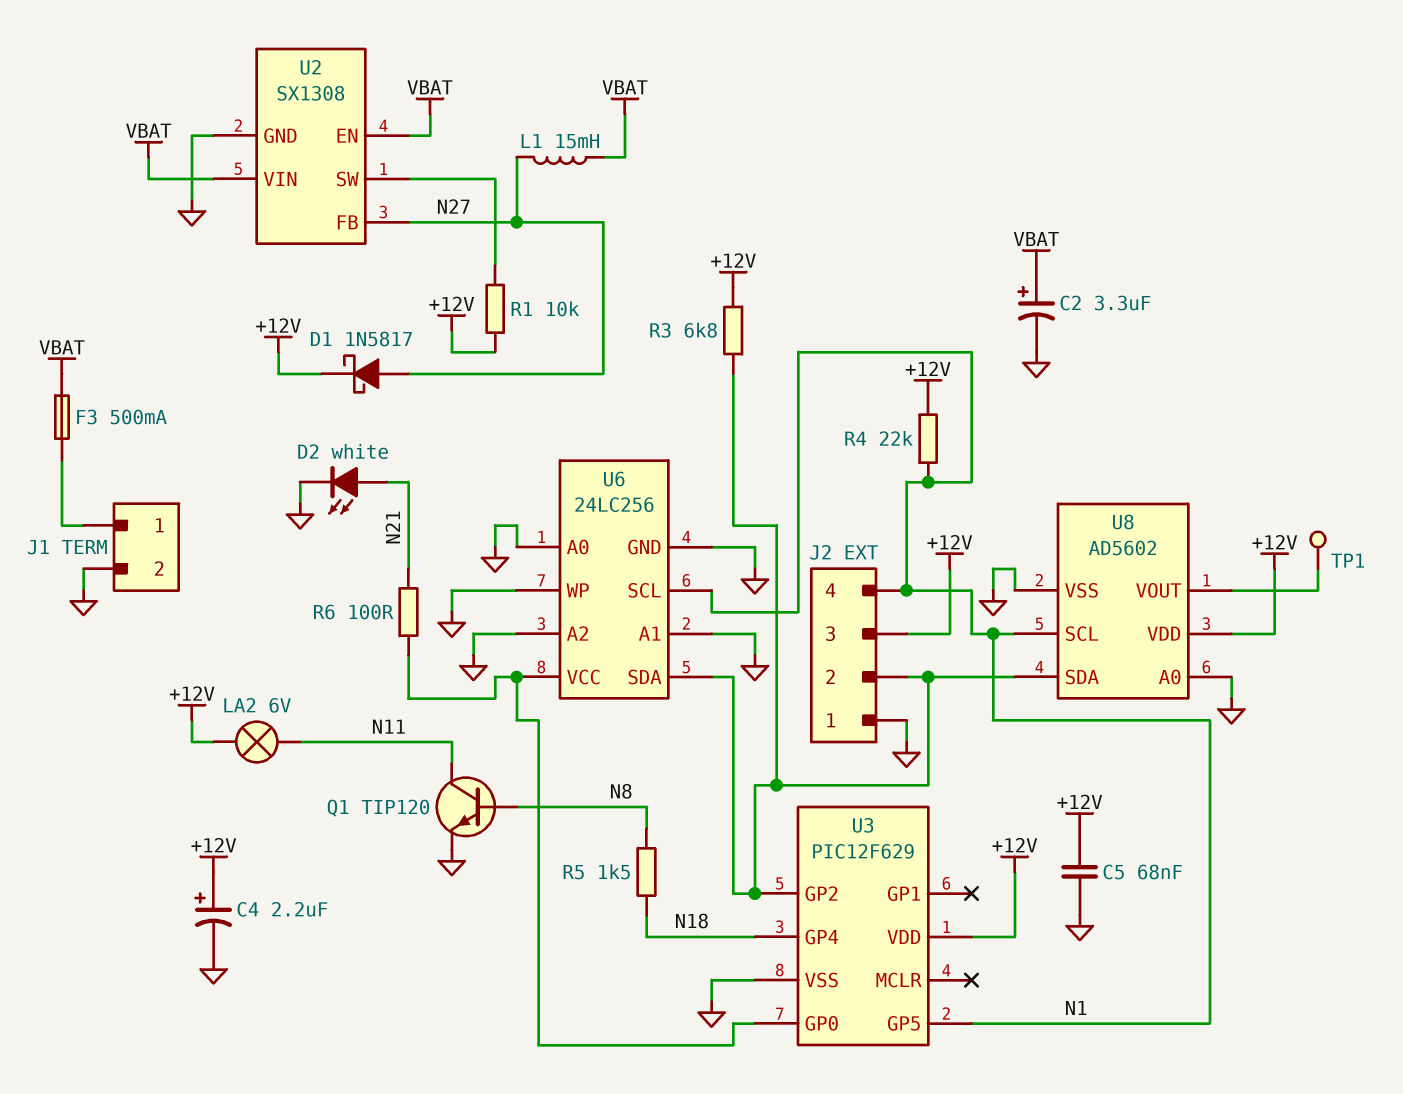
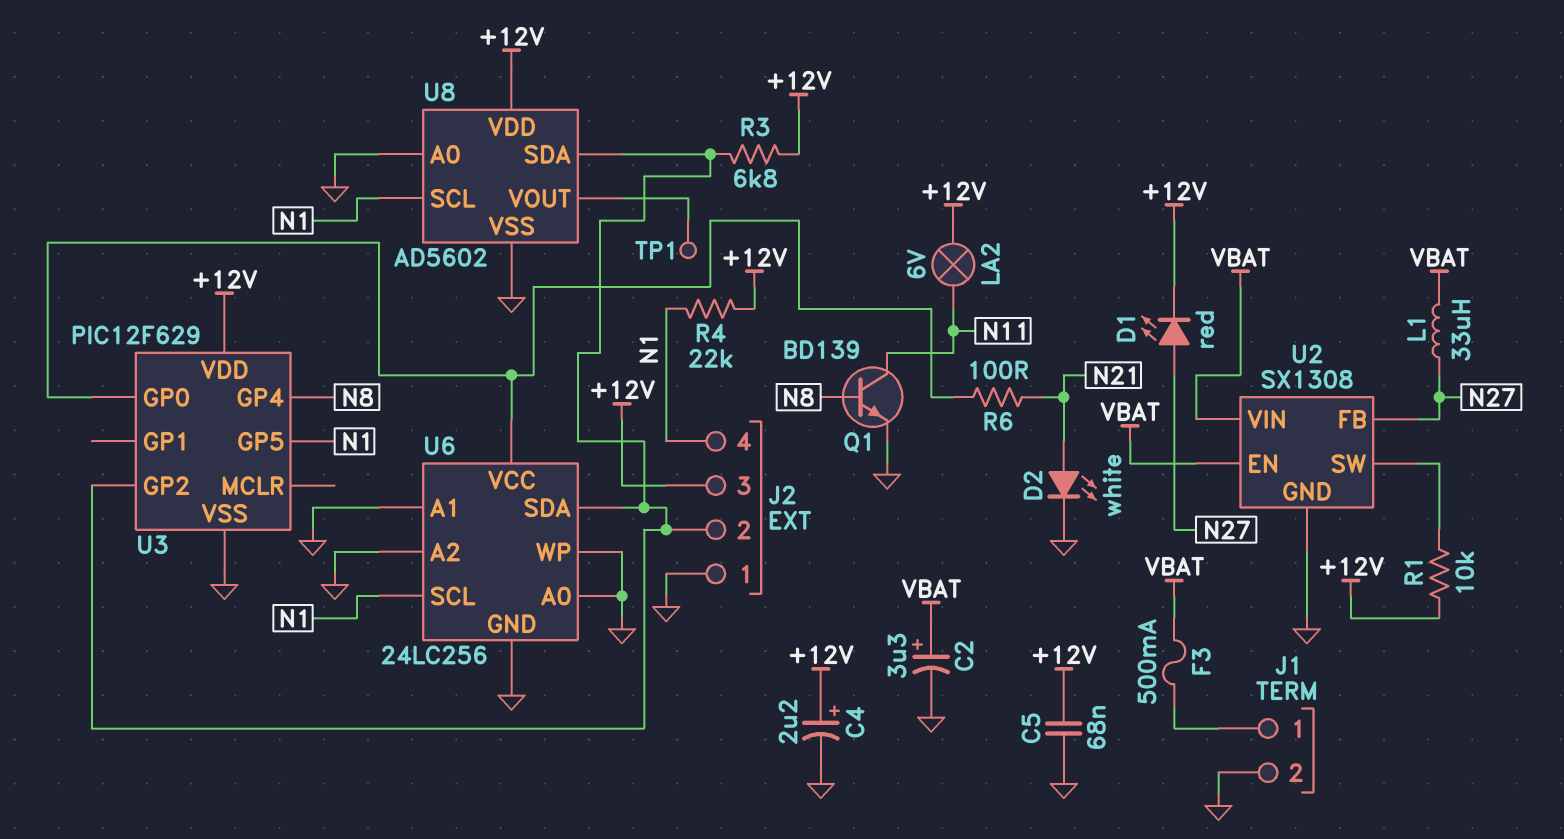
D1: schottky 1N5817 (A N27, K +12V) -> LED red (A N27, K +12V)
L1: 15mH (N27, VBAT) -> 33uH (N27, VBAT)
Q1: NPN TIP120 (B N8, C N11, E GND) -> NPN BD139 (B N8, C N11, E GND)
R5: 1.5k (N8, N18) -> none
U3 pin GP4: N18 -> N8

